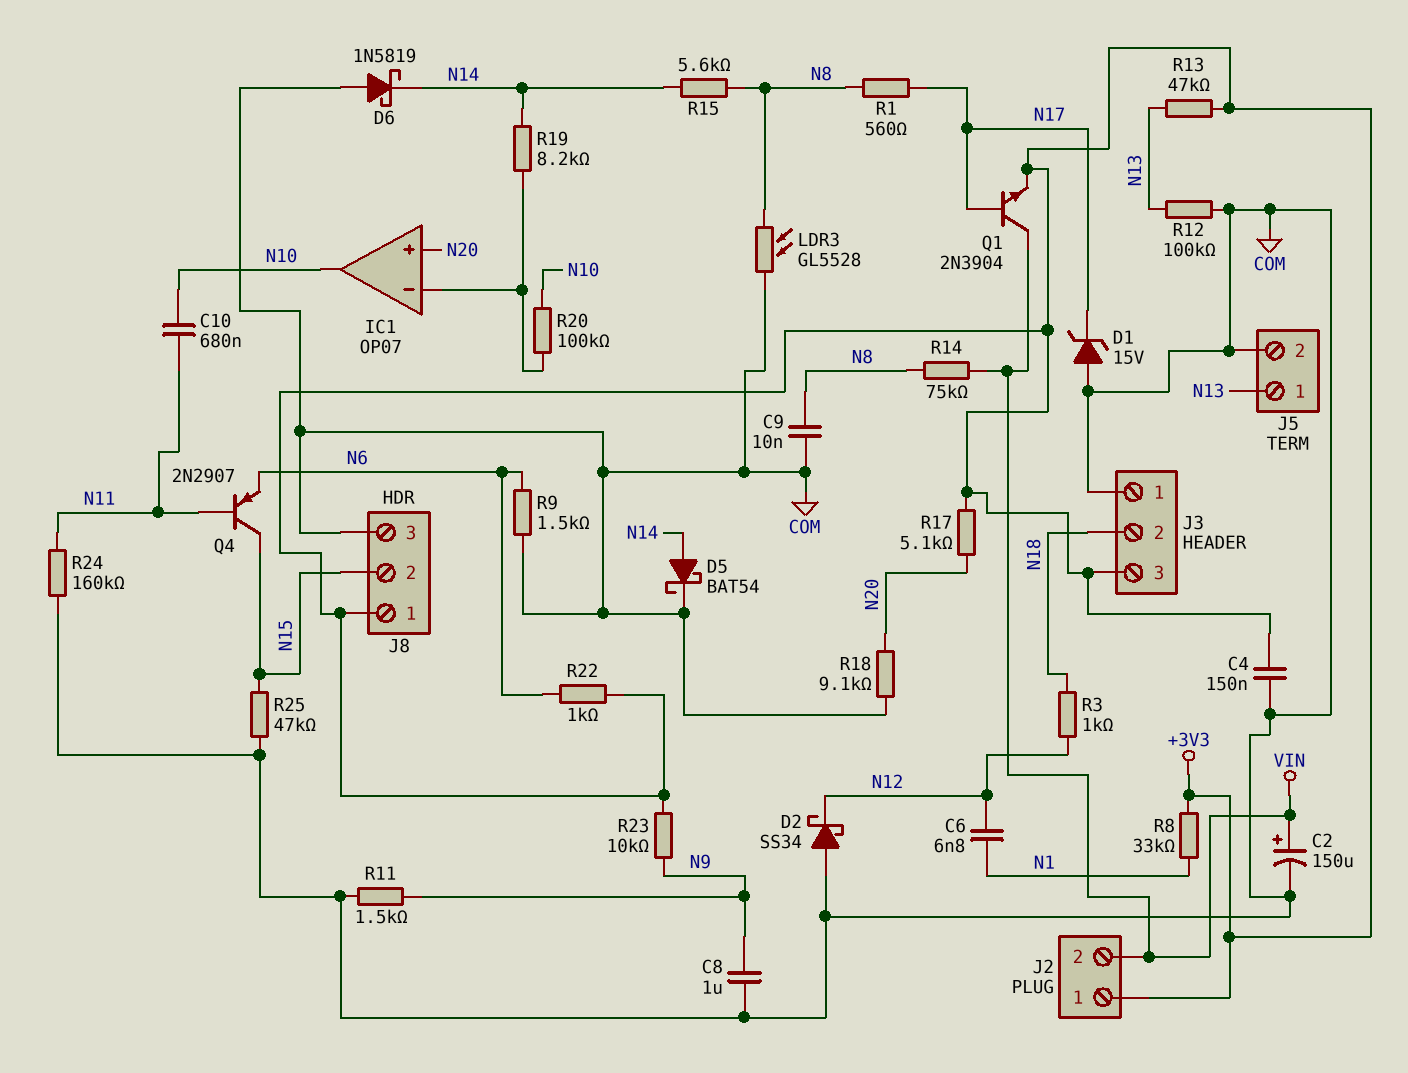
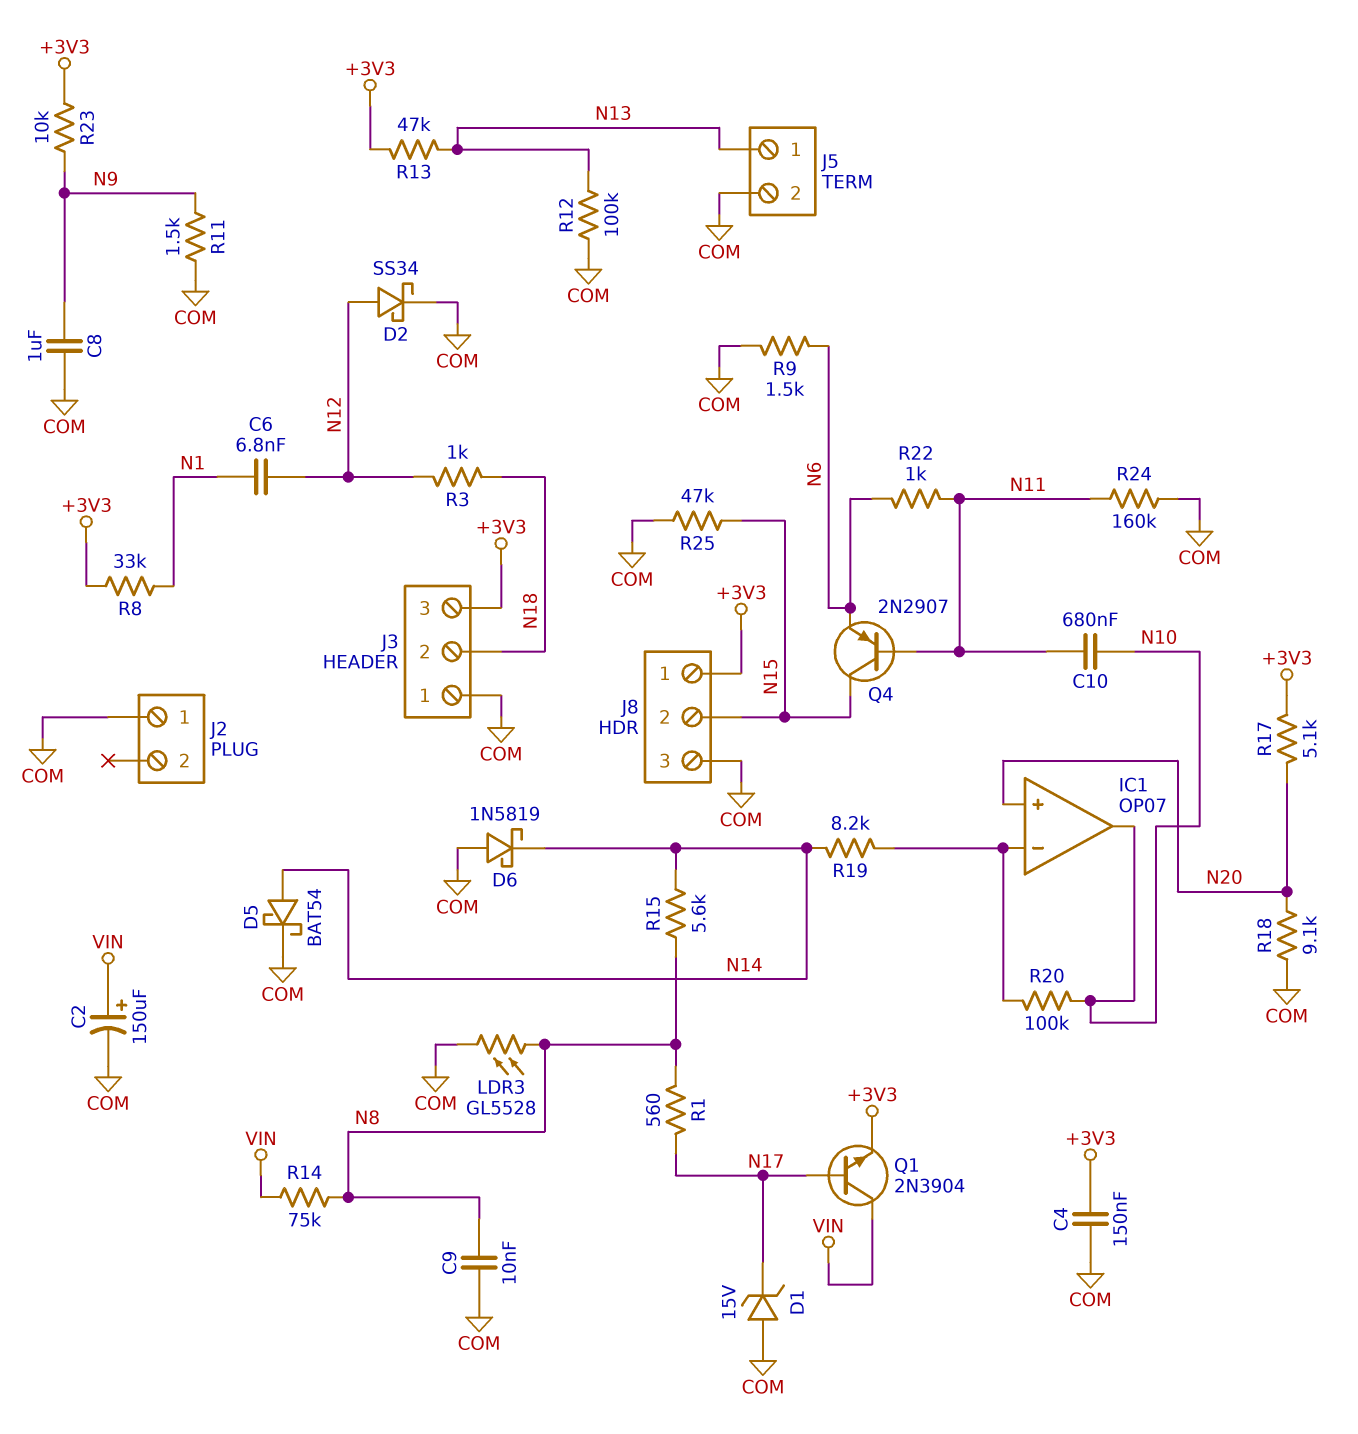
D2: schottky SS34 (A COM, K N12) -> schottky SS34 (A N12, K COM)
J2 pin 1: +3V3 -> COM
J2 pin 2: VIN -> none
R22: 1k (+3V3, N6) -> 1k (N6, N11)

